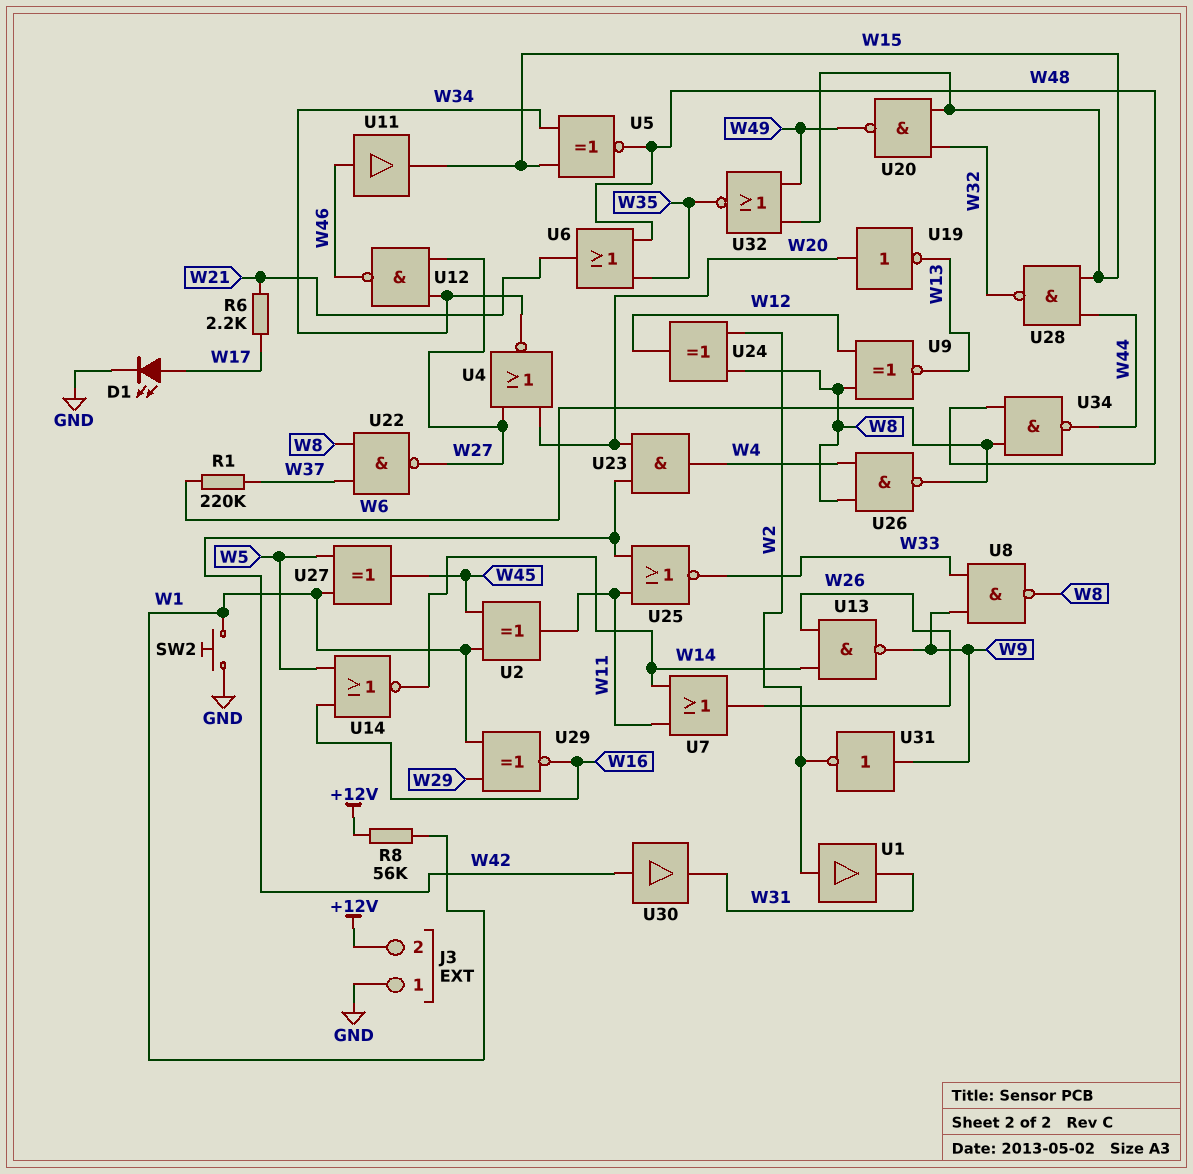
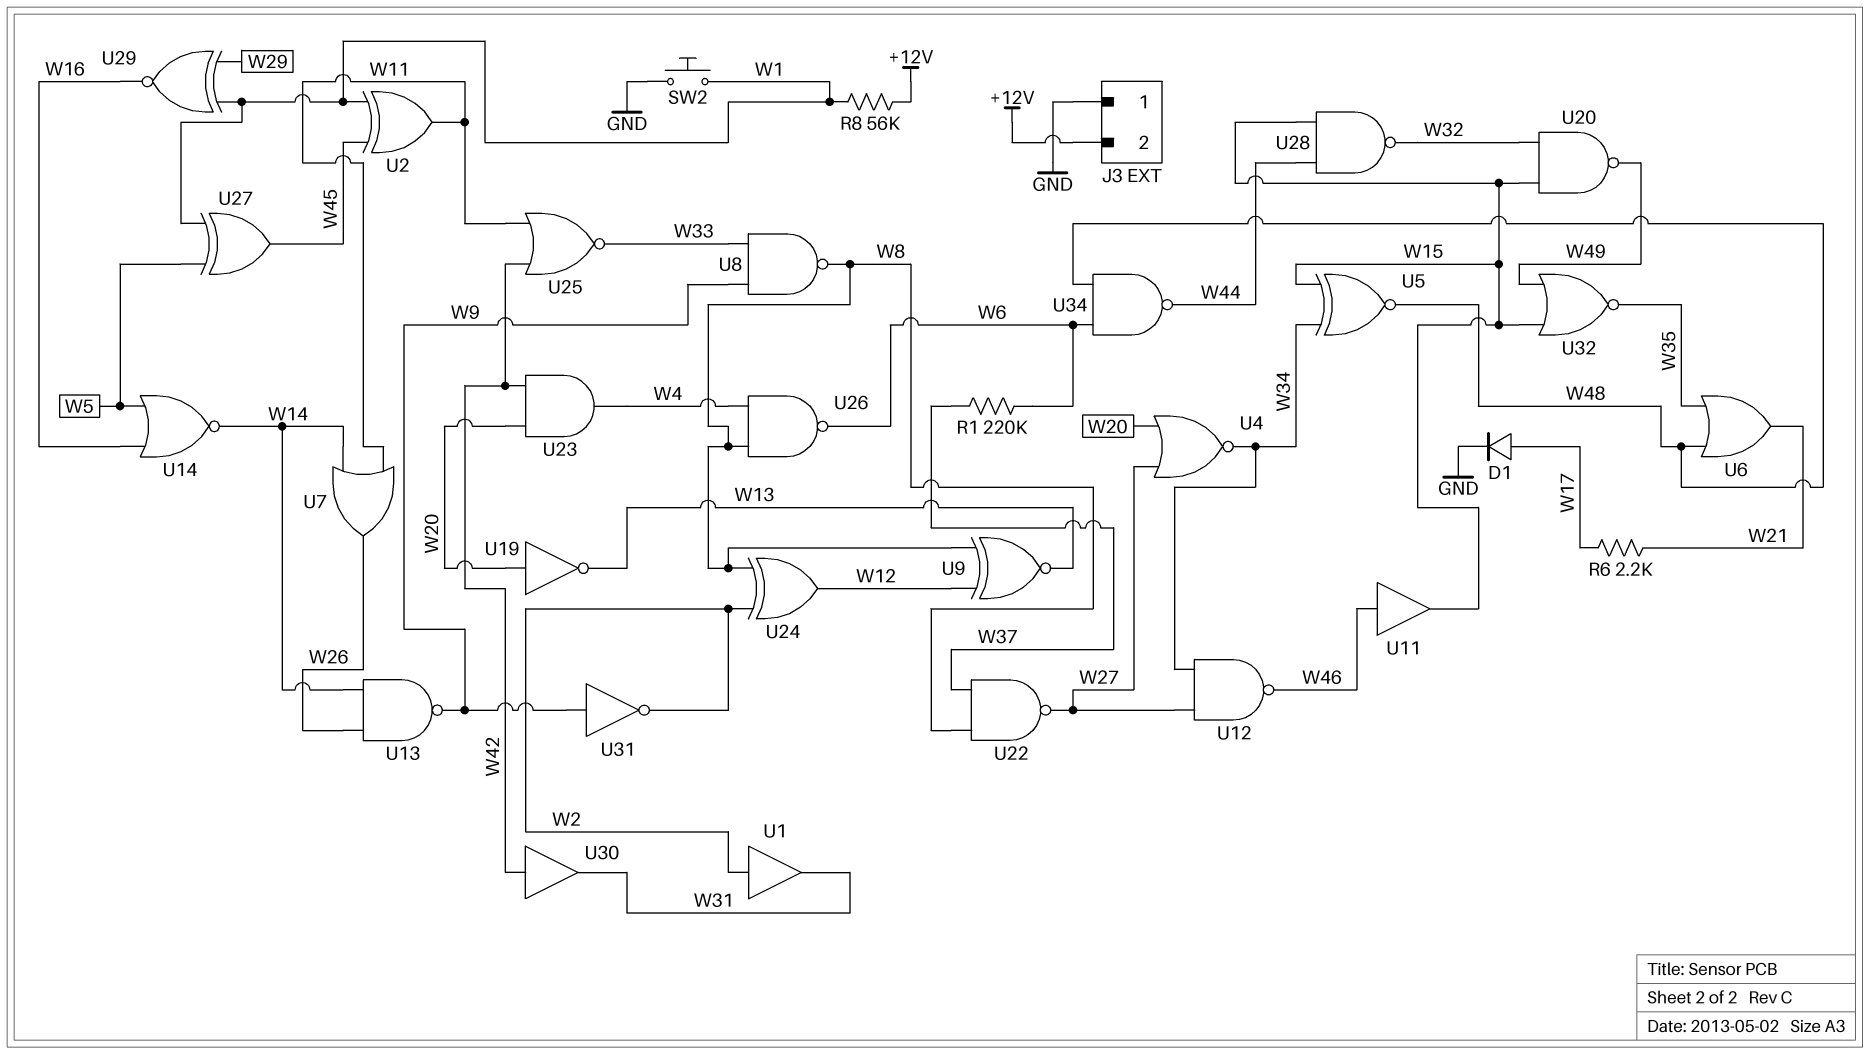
D1: LED (A W17, K GND) -> diode (A W17, K GND)

